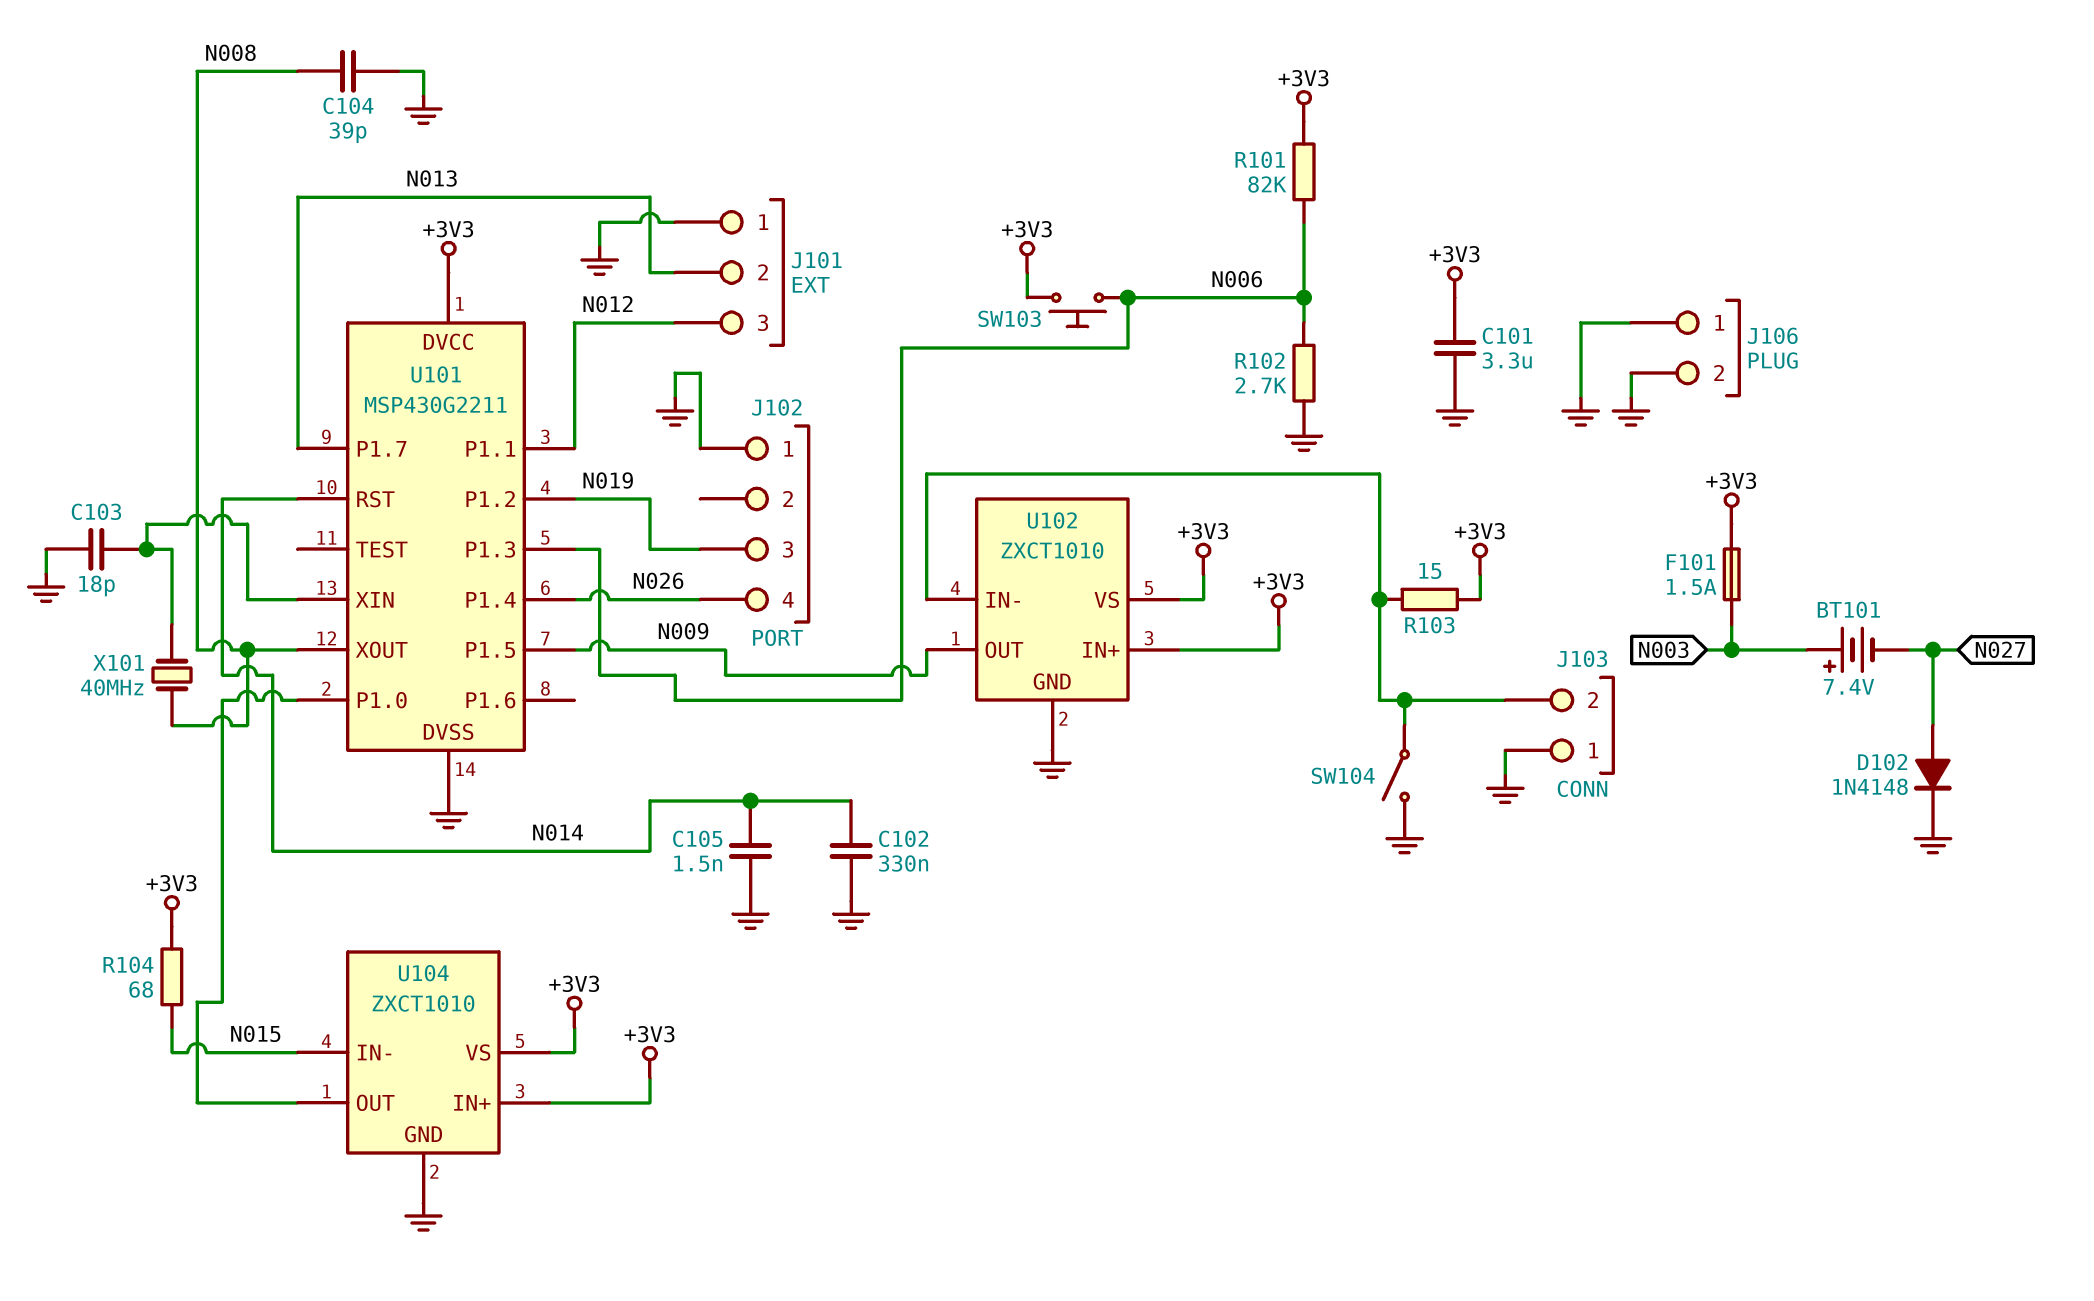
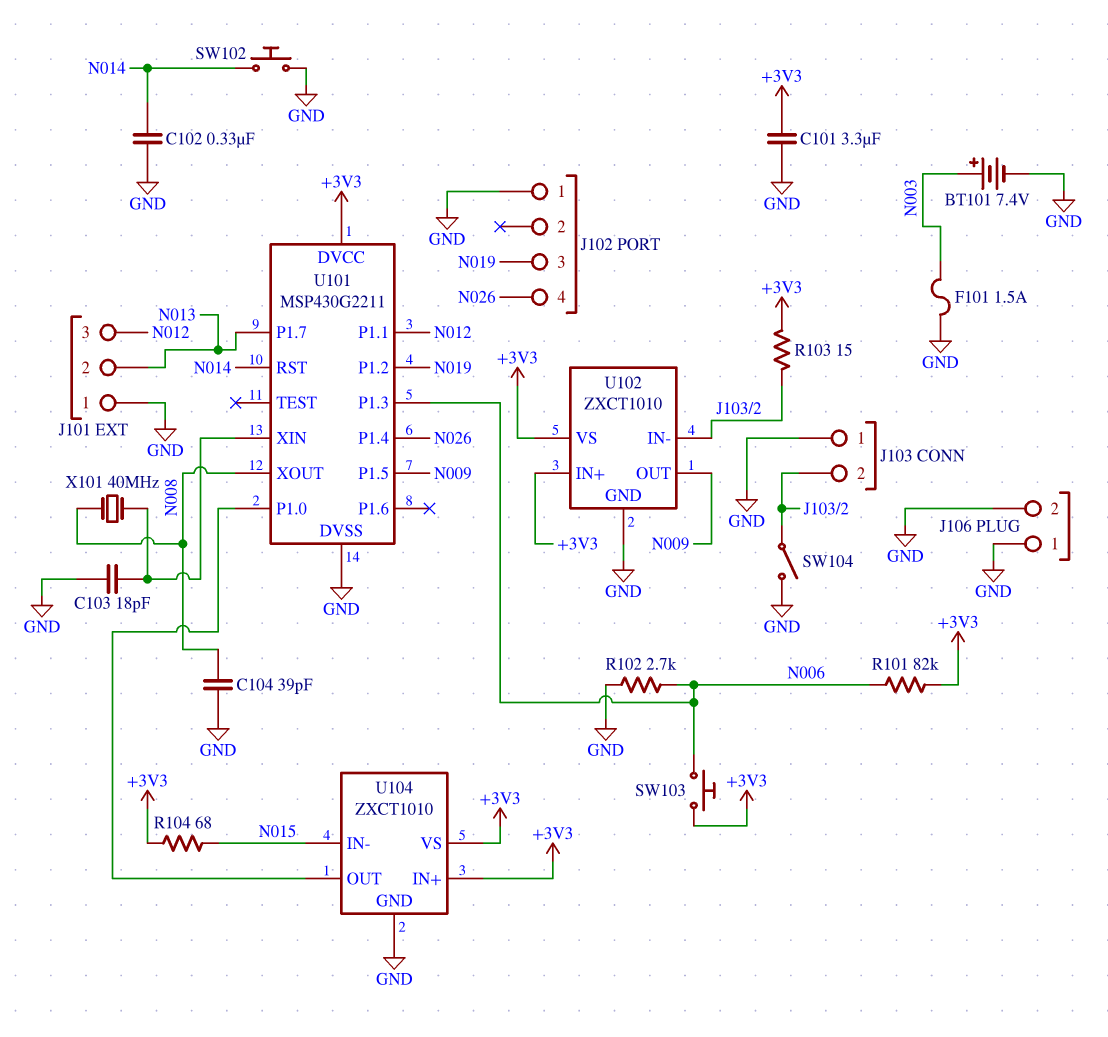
BT101: 7.4V (plus N003, minus N027) -> 7.4V (plus N003, minus GND)
C105: 1.5nF (GND, N014) -> none
D102: diode 1N4148 (A N027, K GND) -> none
F101: 1.5A (+3V3, N003) -> 1.5A (GND, N003)
SW102: none -> button (GND, N014)

